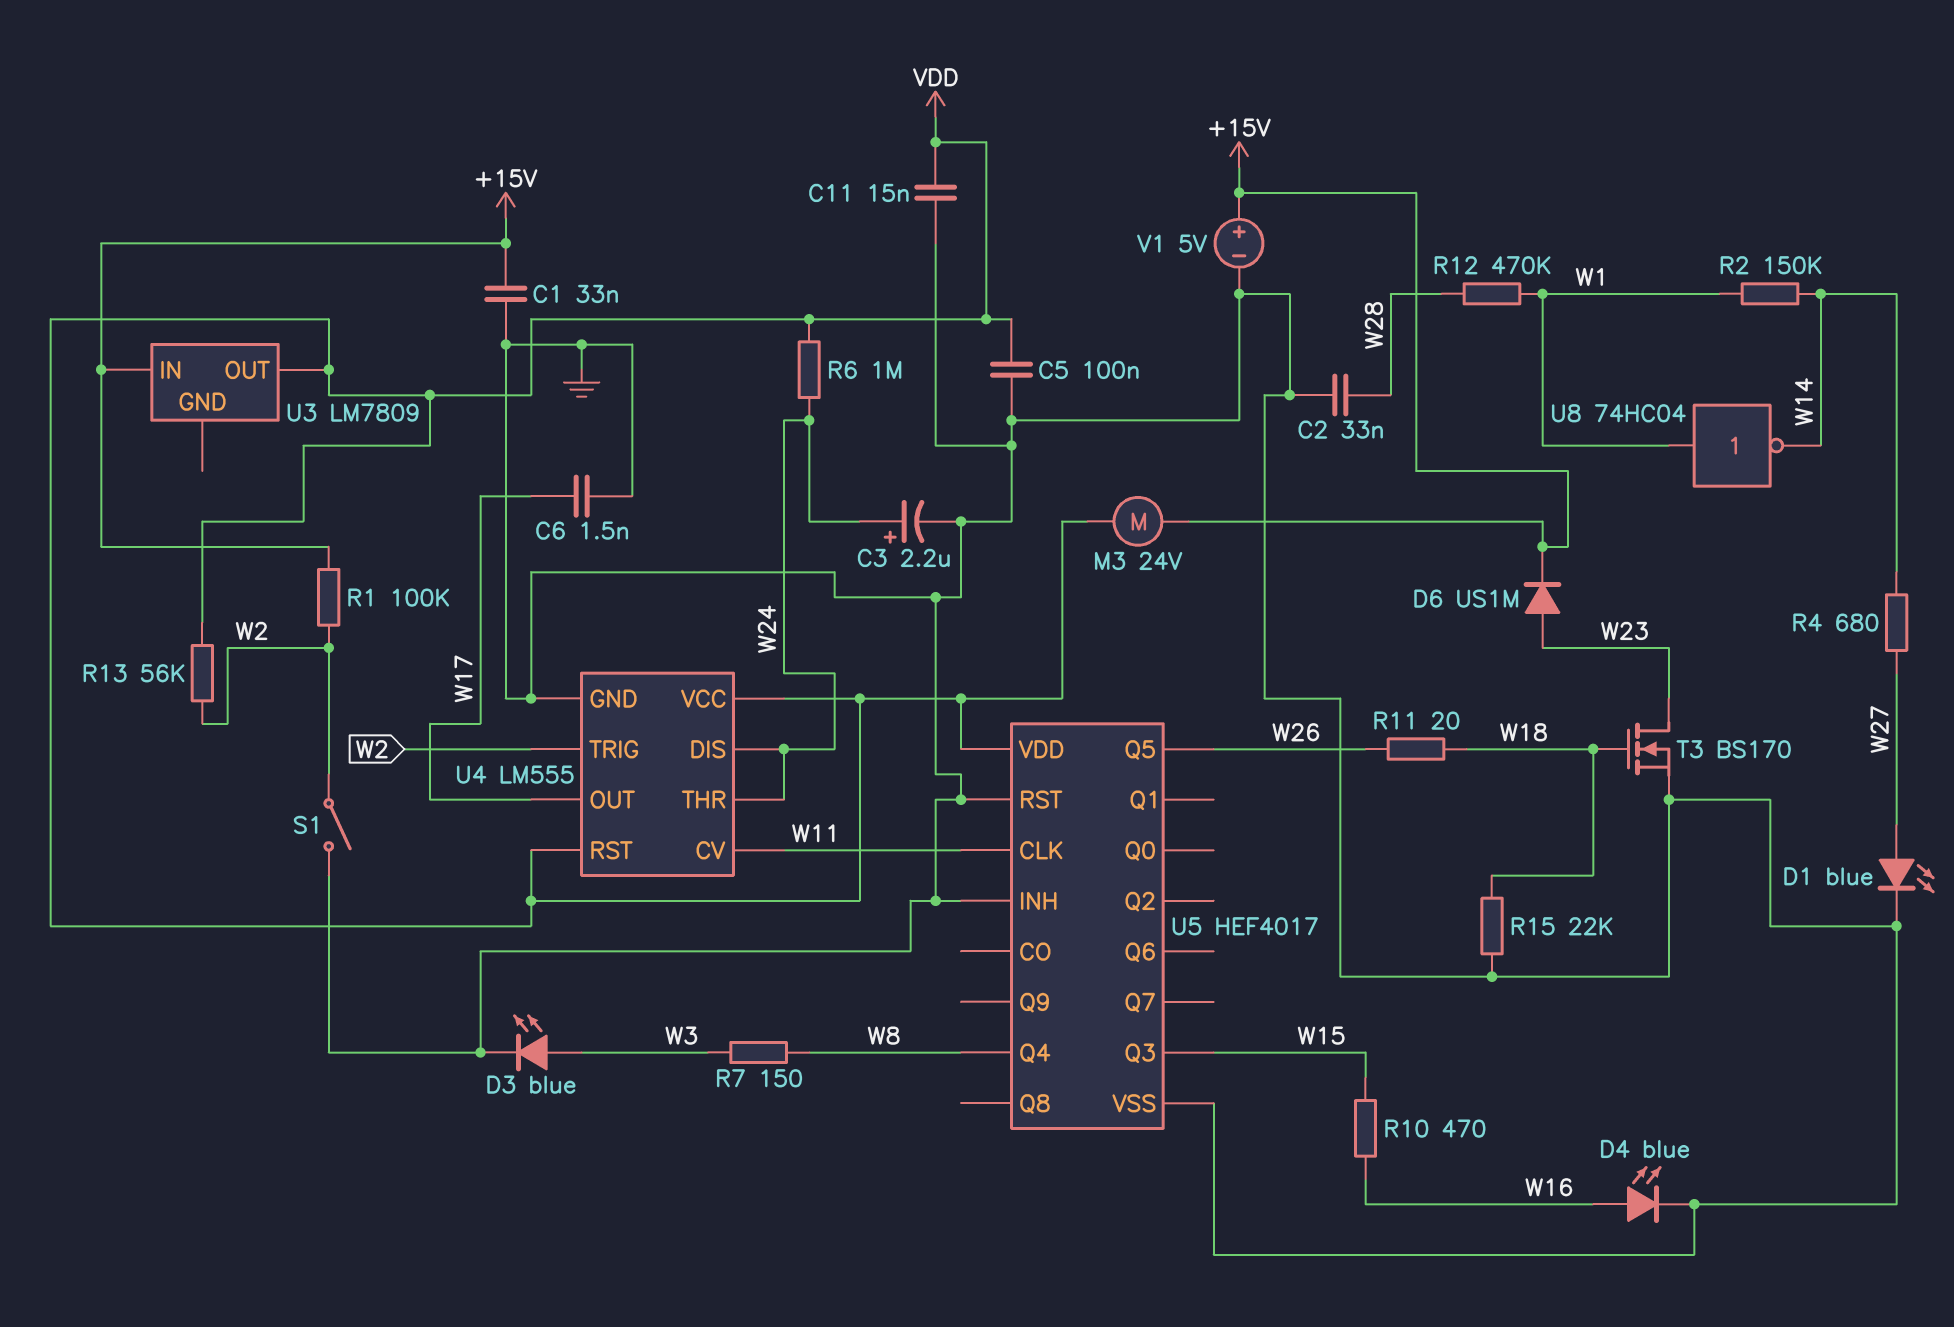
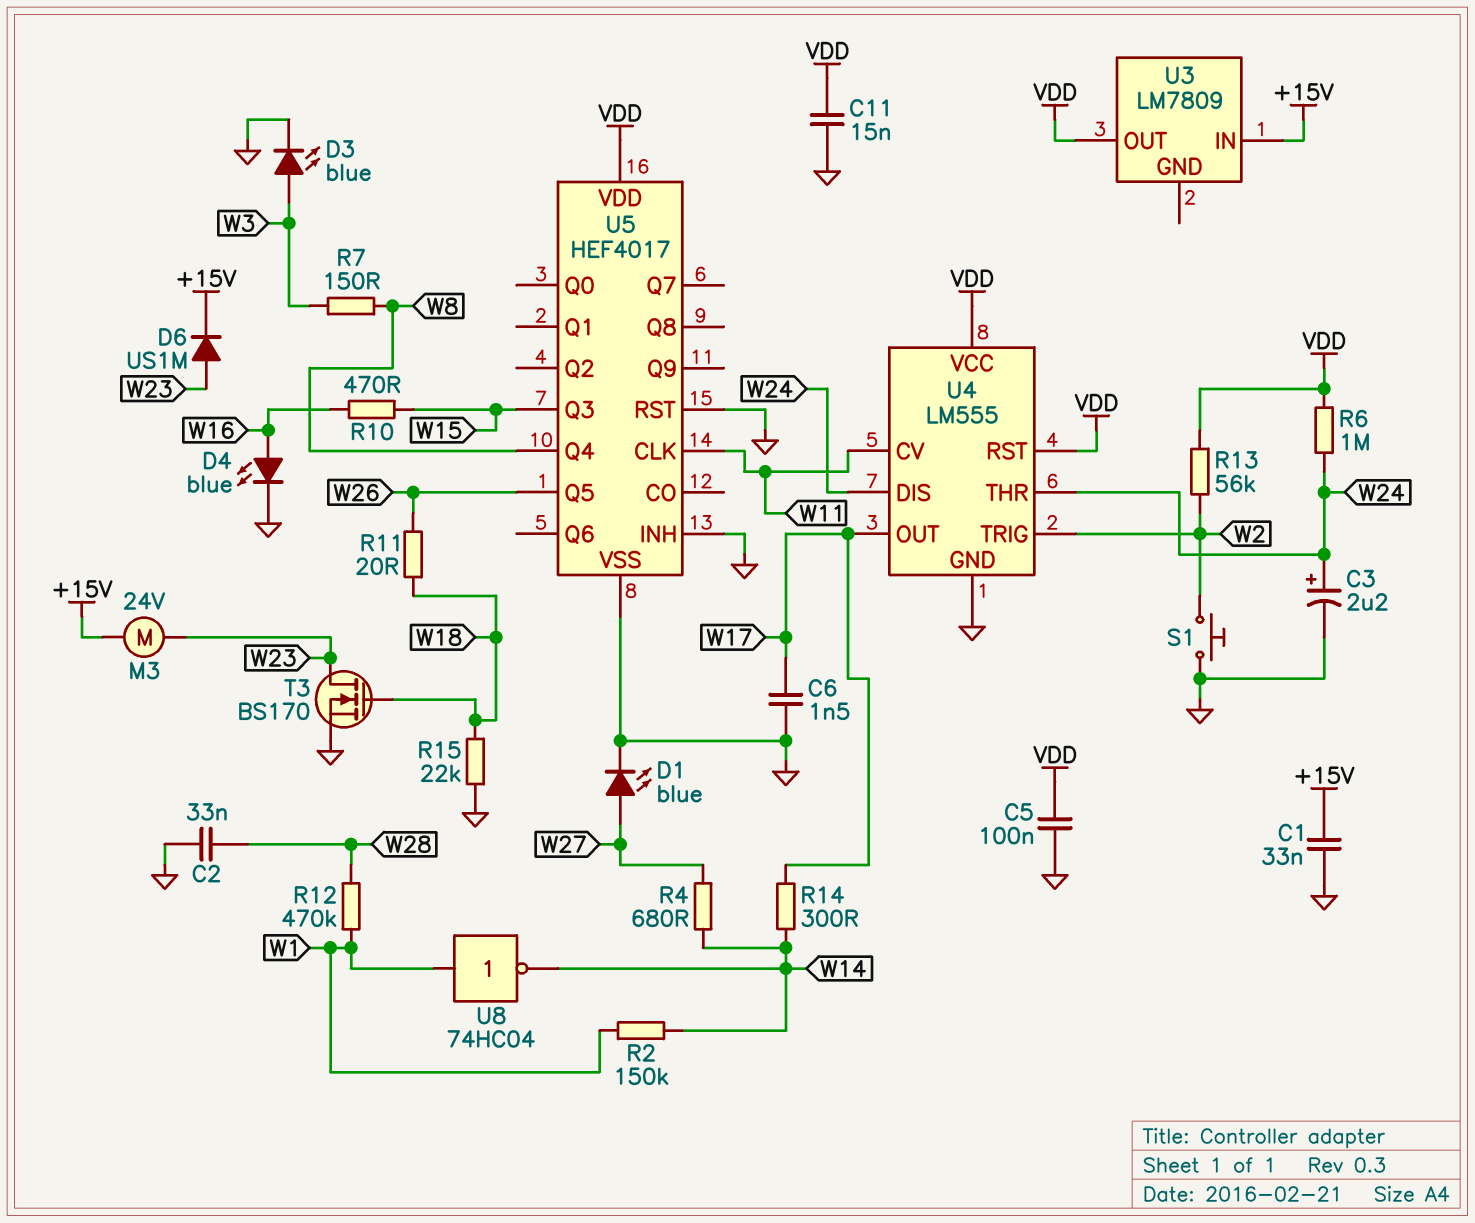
M3: motor 24V (+15V, VDD) -> motor 24V (+15V, W23)
R1: 100k (+15V, W2) -> none
R14: none -> 300 (W14, W17)
S1: switch (GND, W2) -> button (GND, W2)
V1: 5V (plus +15V, minus GND) -> none

